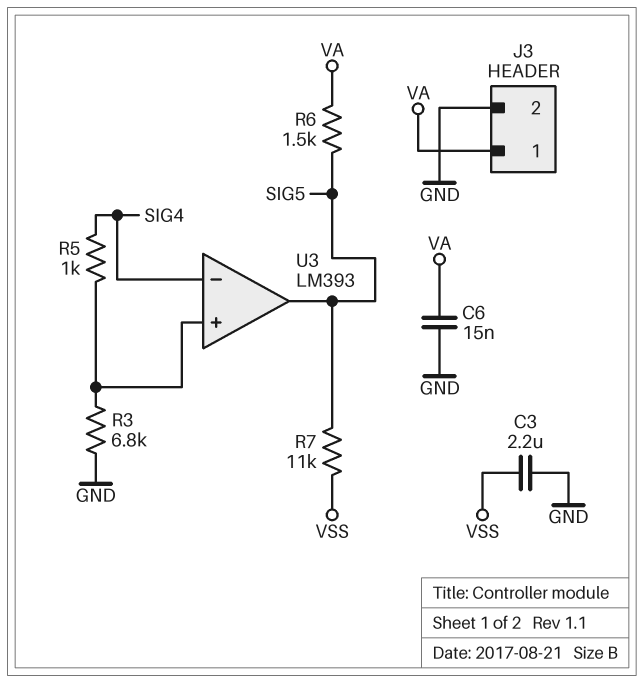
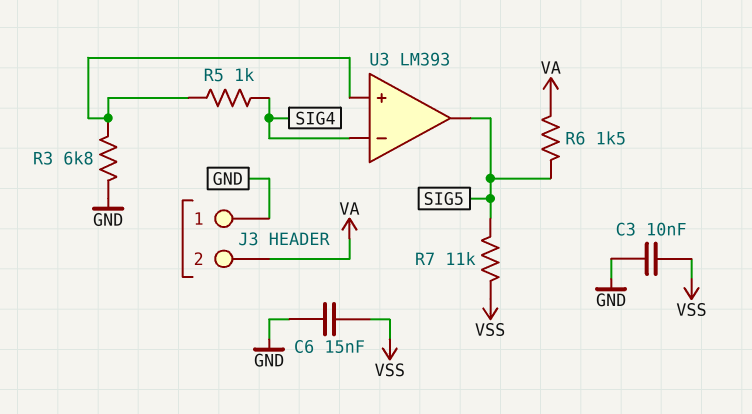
C3: 2.2uF (GND, VSS) -> 10nF (GND, VSS)
C6: 15nF (GND, VA) -> 15nF (GND, VSS)
J3 pin 1: VA -> GND
J3 pin 2: GND -> VA

